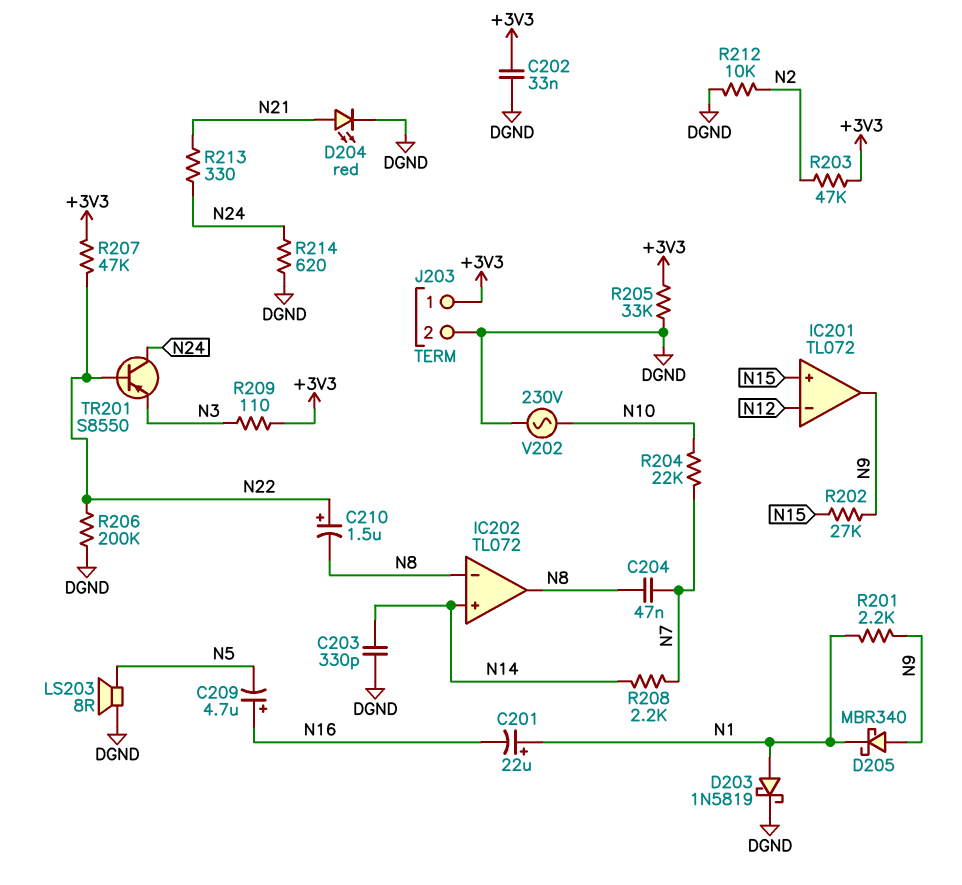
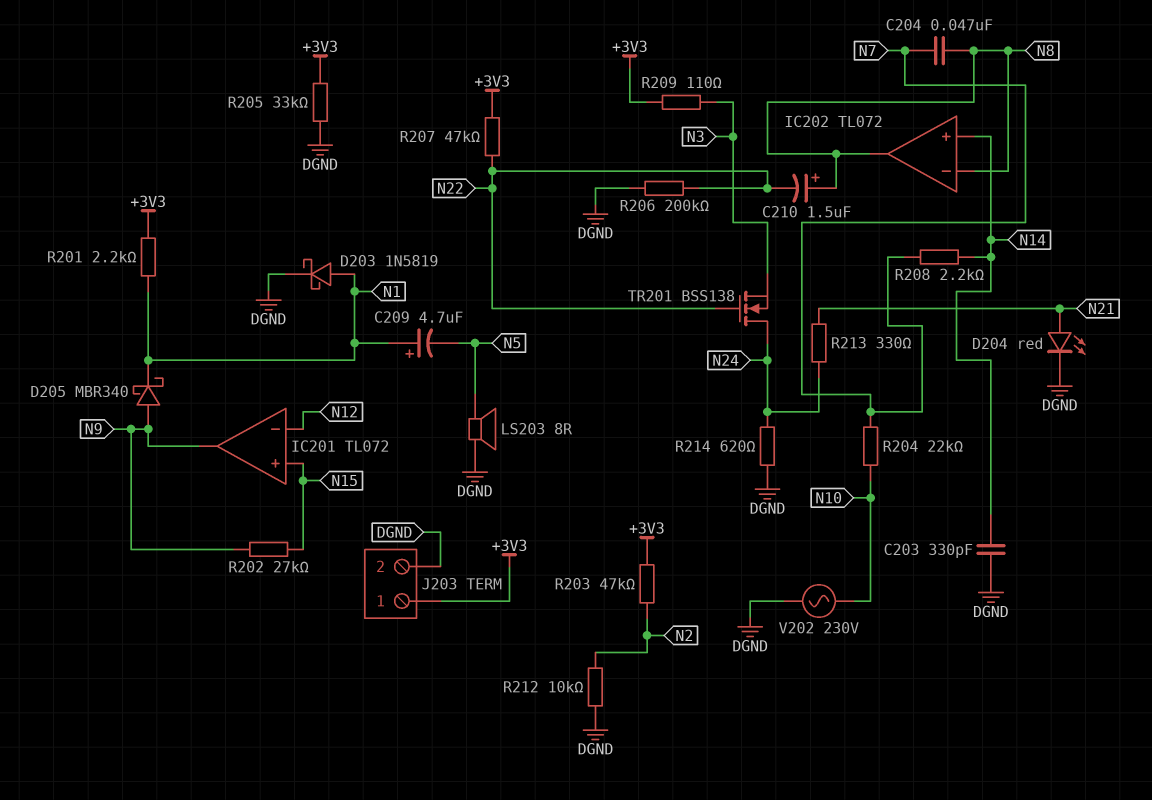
C201: 22uF (plus N1, minus N16) -> none
C202: 33nF (+3V3, DGND) -> none
C209: 4.7uF (plus N16, minus N5) -> 4.7uF (plus N1, minus N5)
C210: 1.5uF (plus N22, minus N8) -> 1.5uF (plus N8, minus N22)
R201: 2.2k (N1, N9) -> 2.2k (+3V3, N1)
TR201: PNP S8550 (B N22, C N24, E N3) -> NMOS BSS138 (G N22, D N24, S N3)

